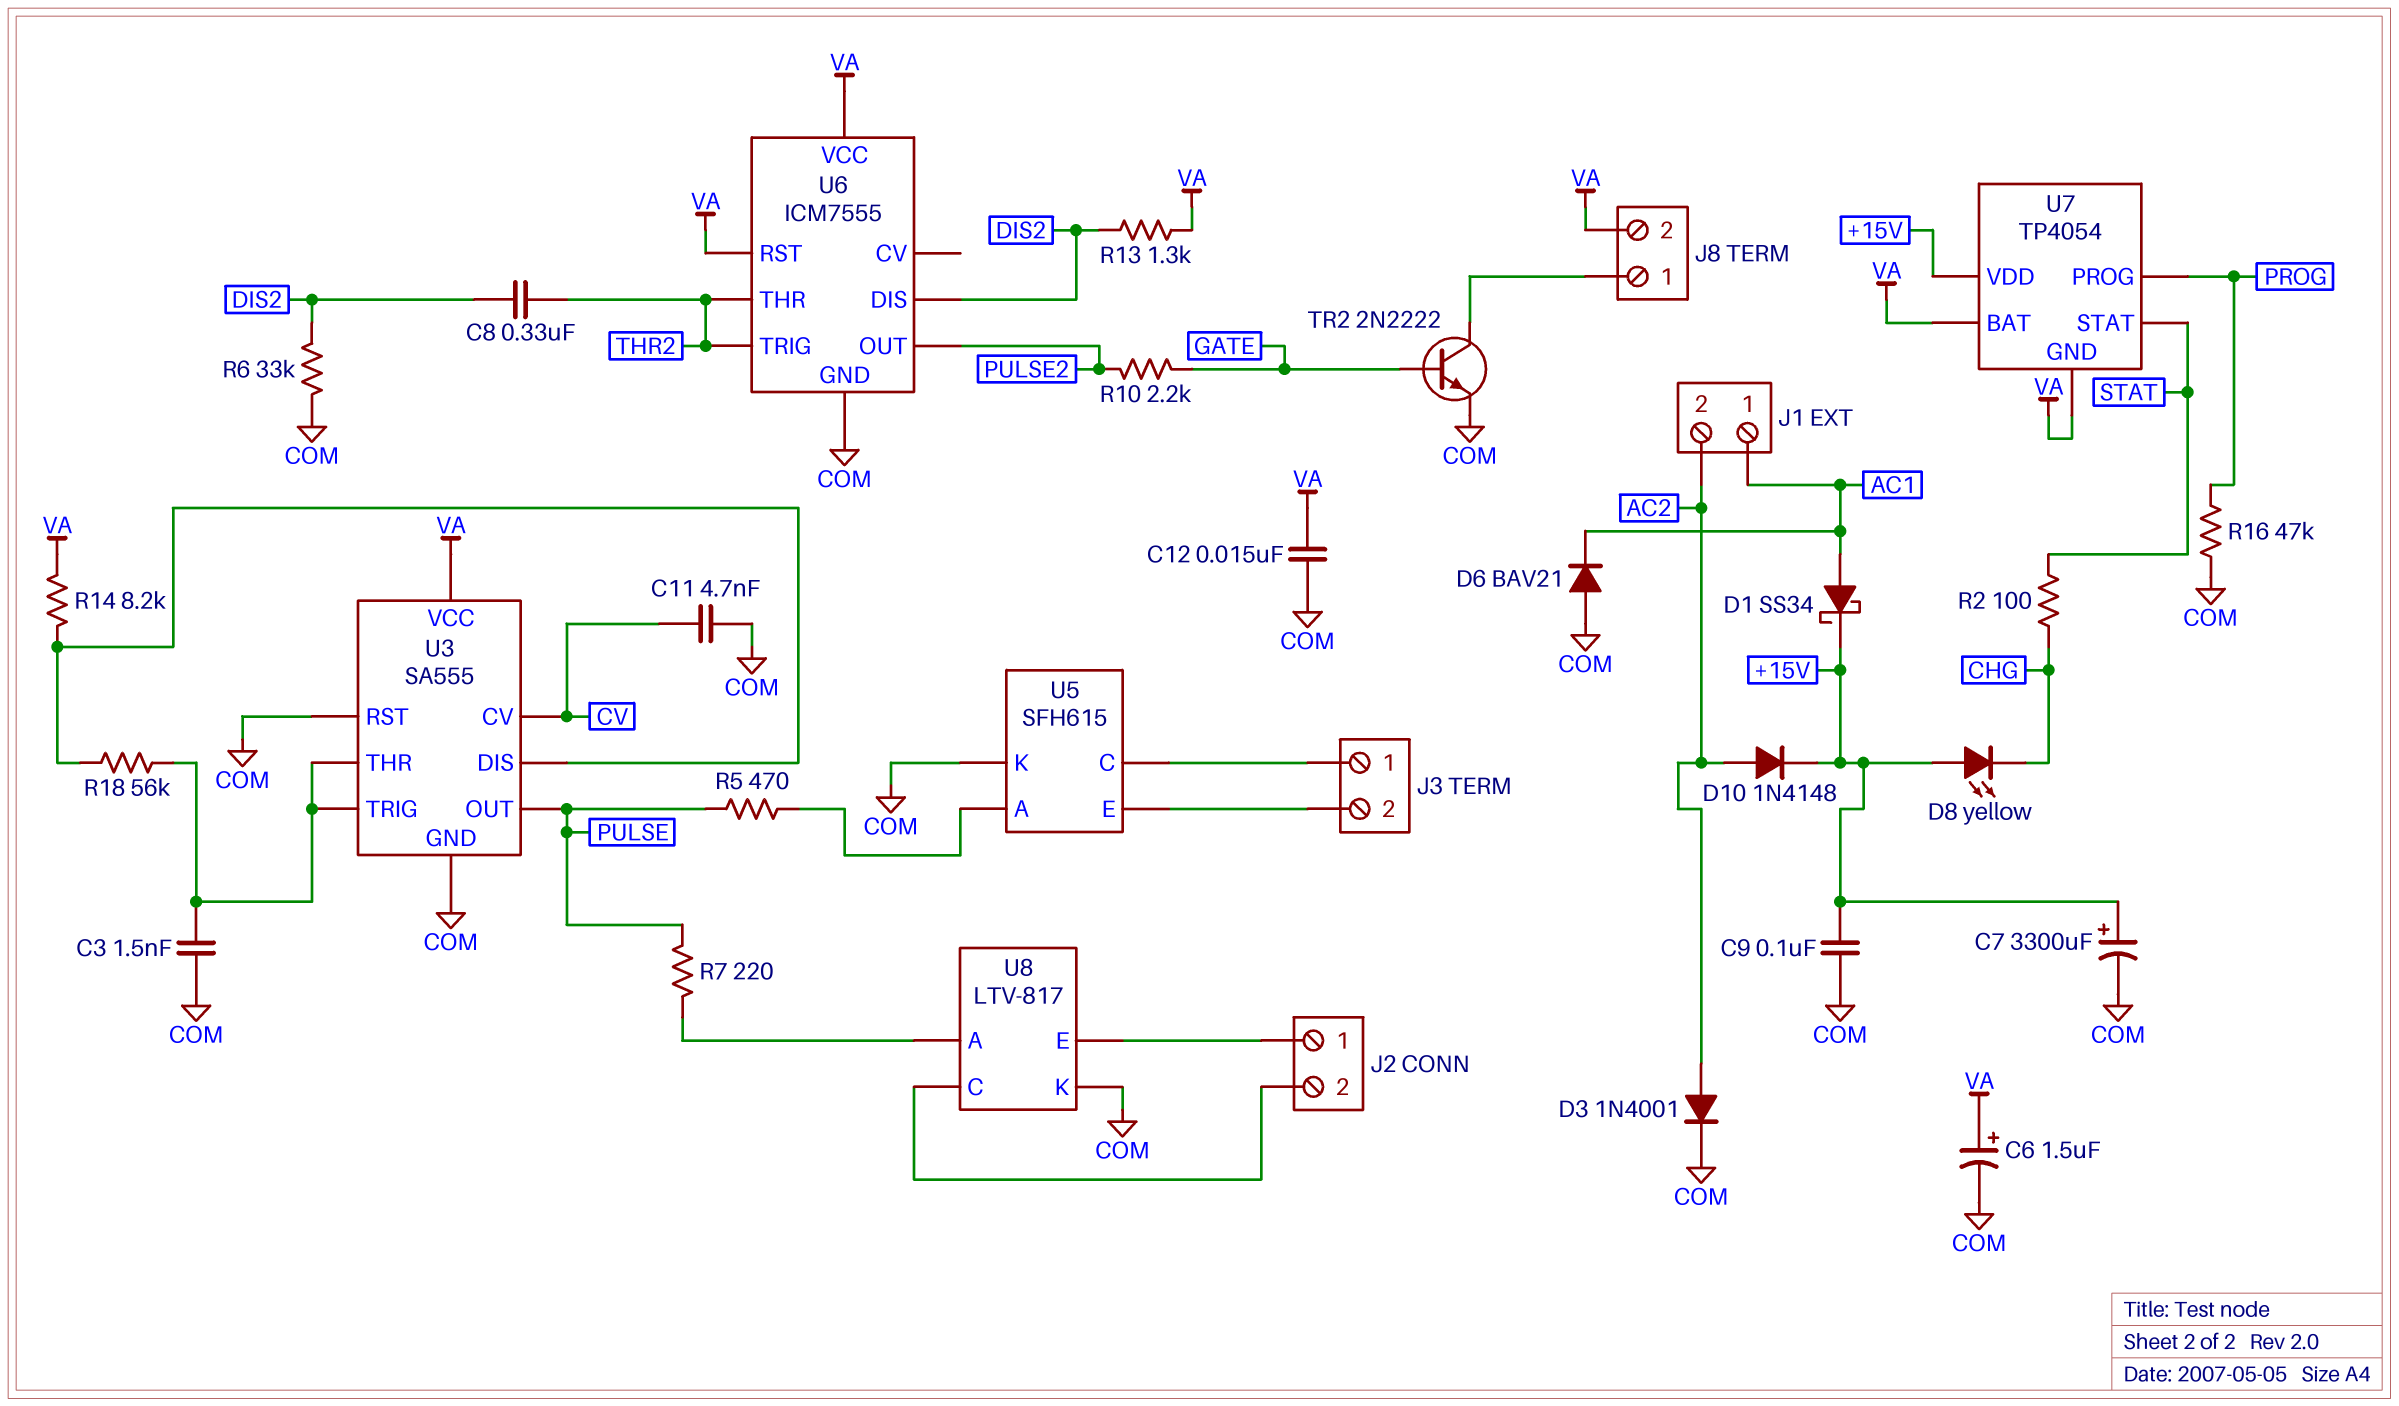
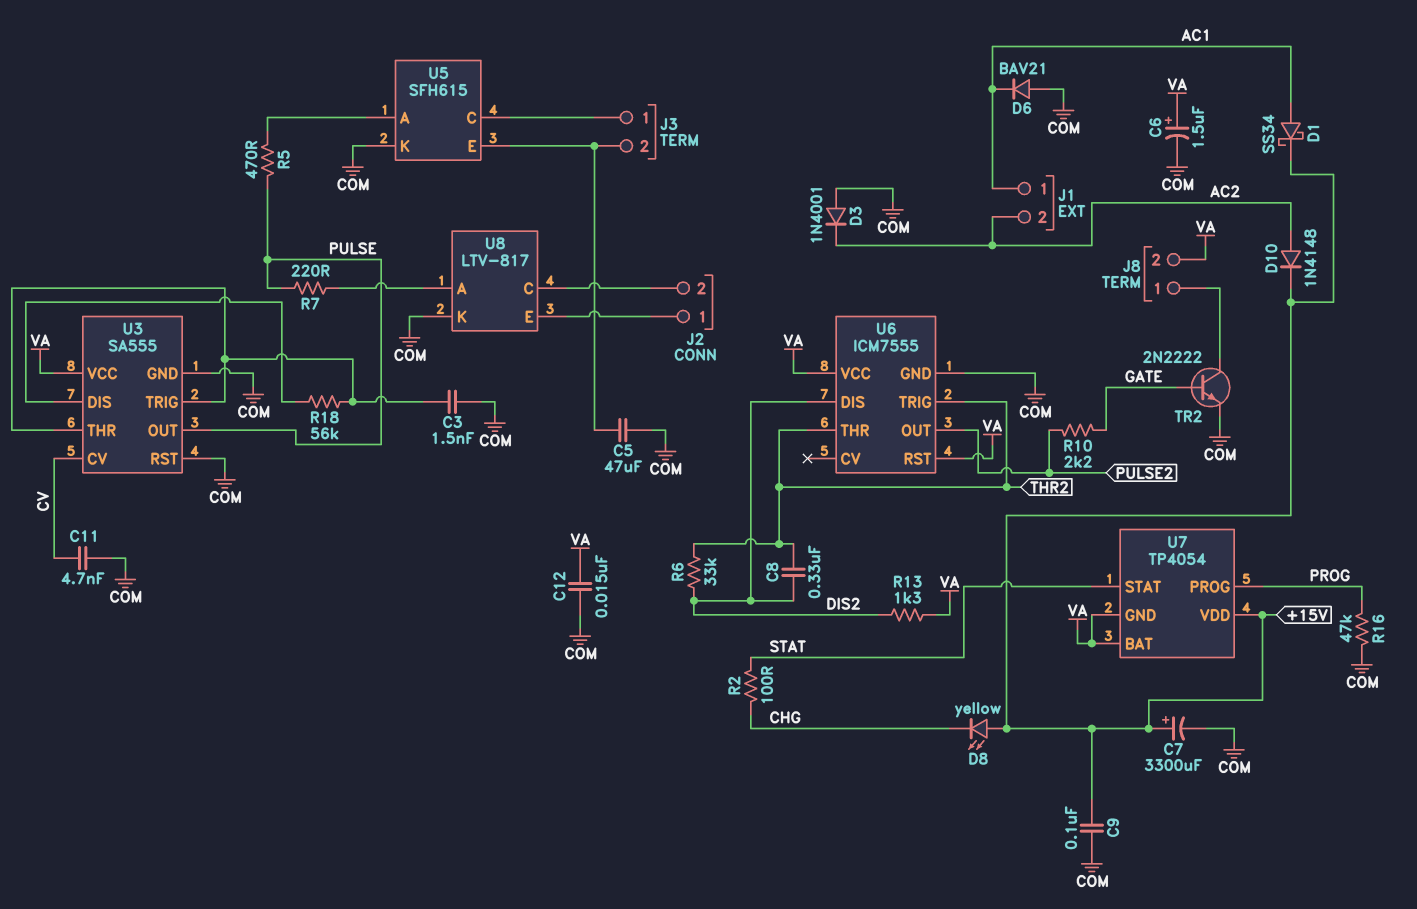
C5: none -> 47uF (COM, J3/2)
D3: diode 1N4001 (A AC2, K COM) -> diode 1N4001 (A COM, K AC2)
R6: 33k (COM, DIS2) -> 33k (DIS2, THR2)
R14: 8.2k (U3/DIS, VA) -> none

